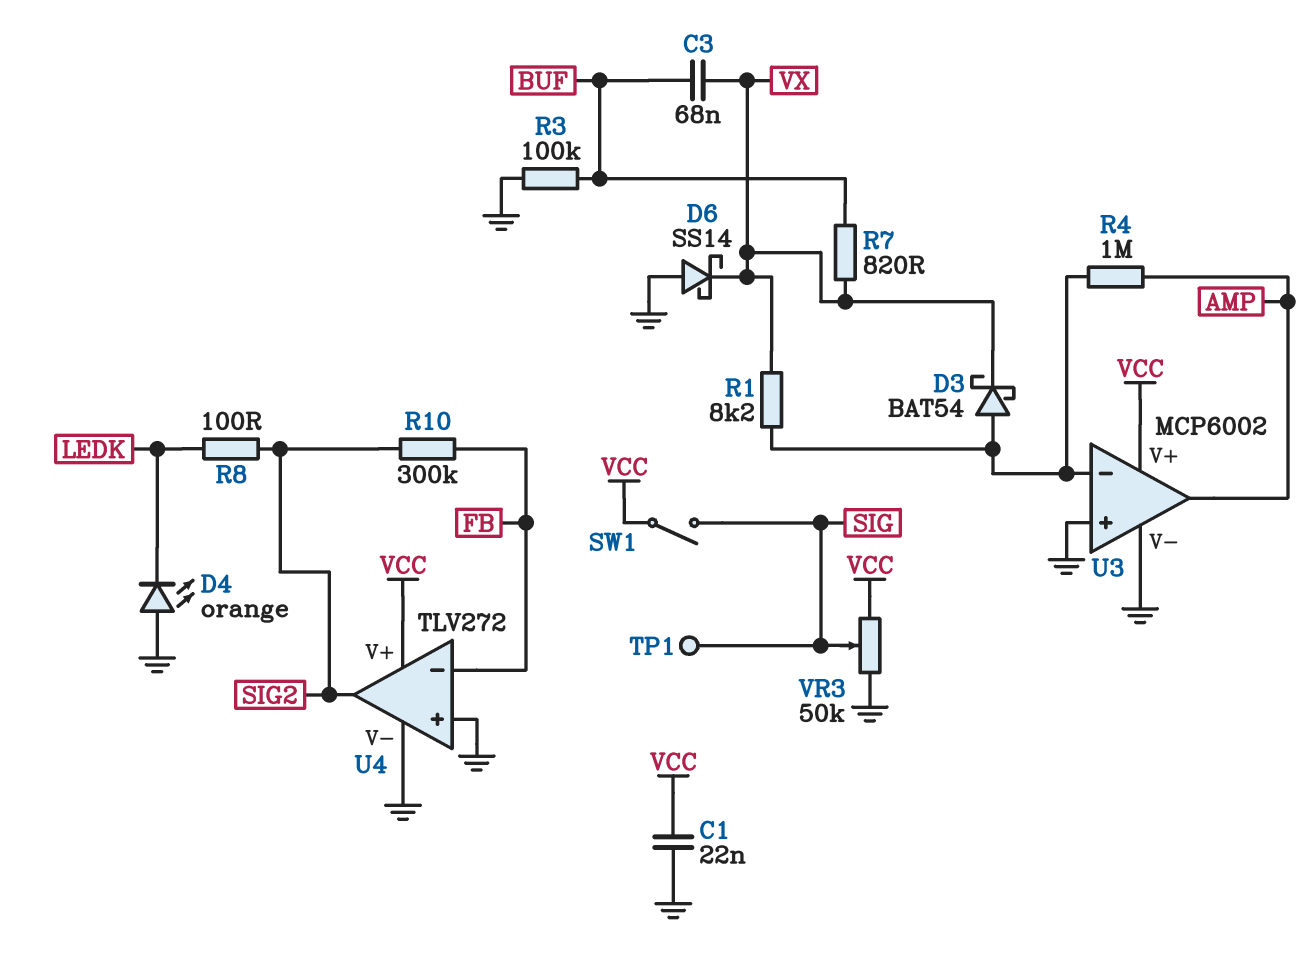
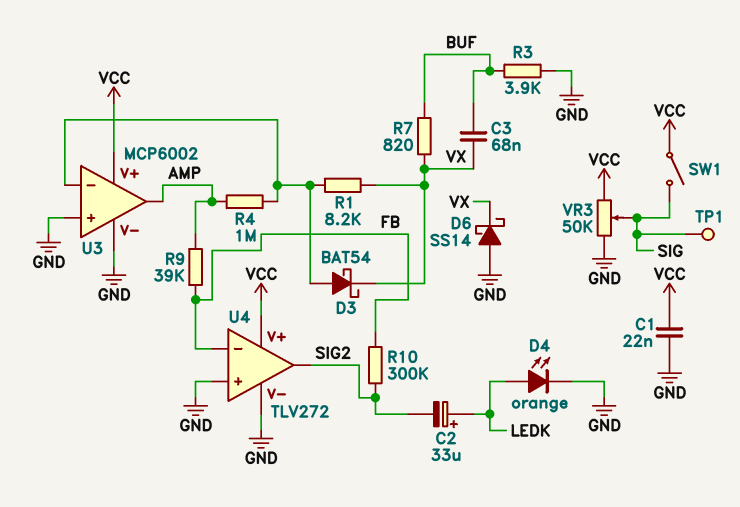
C2: none -> 33uF (plus LEDK, minus SIG2)
D4: LED orange (A GND, K LEDK) -> LED orange (A LEDK, K GND)
R3: 100k (BUF, GND) -> 3.9k (BUF, GND)
R8: 100 (LEDK, SIG2) -> none
R9: none -> 39k (AMP, FB)

